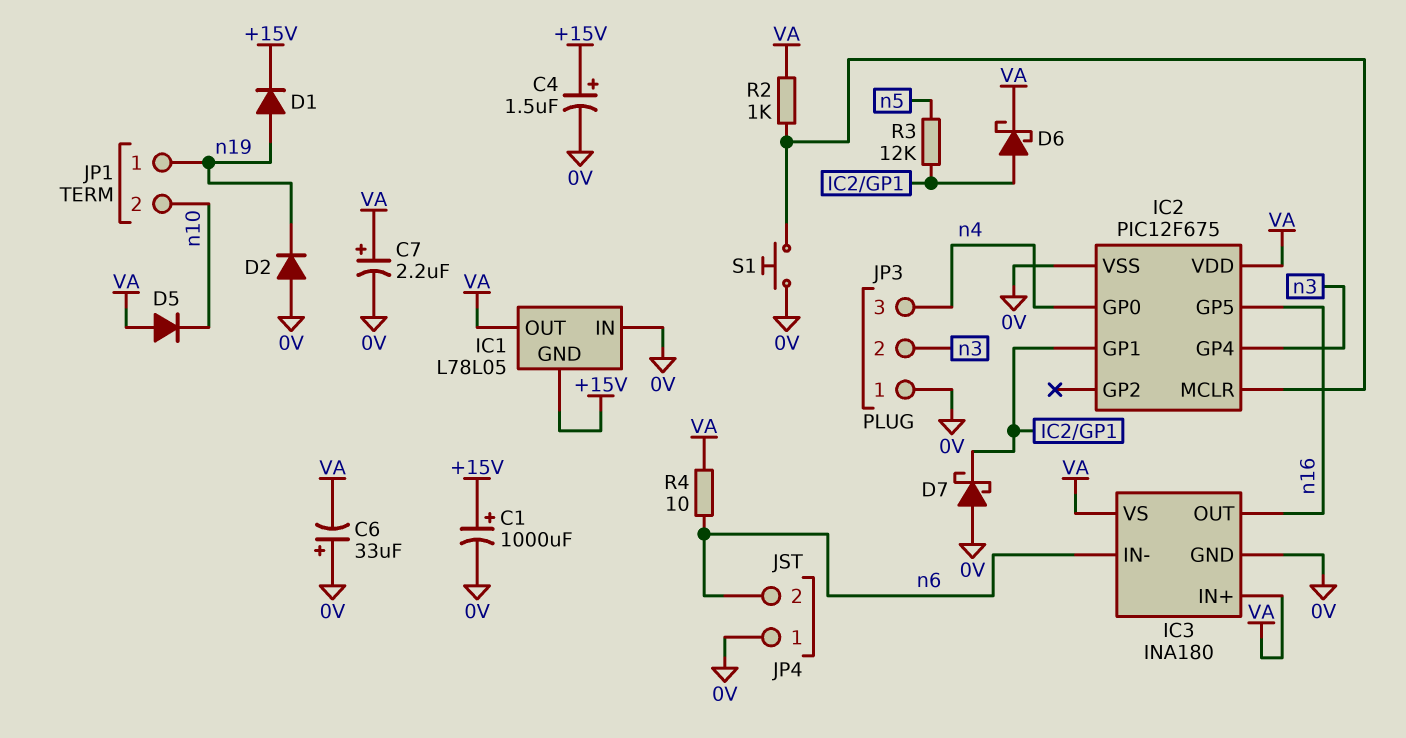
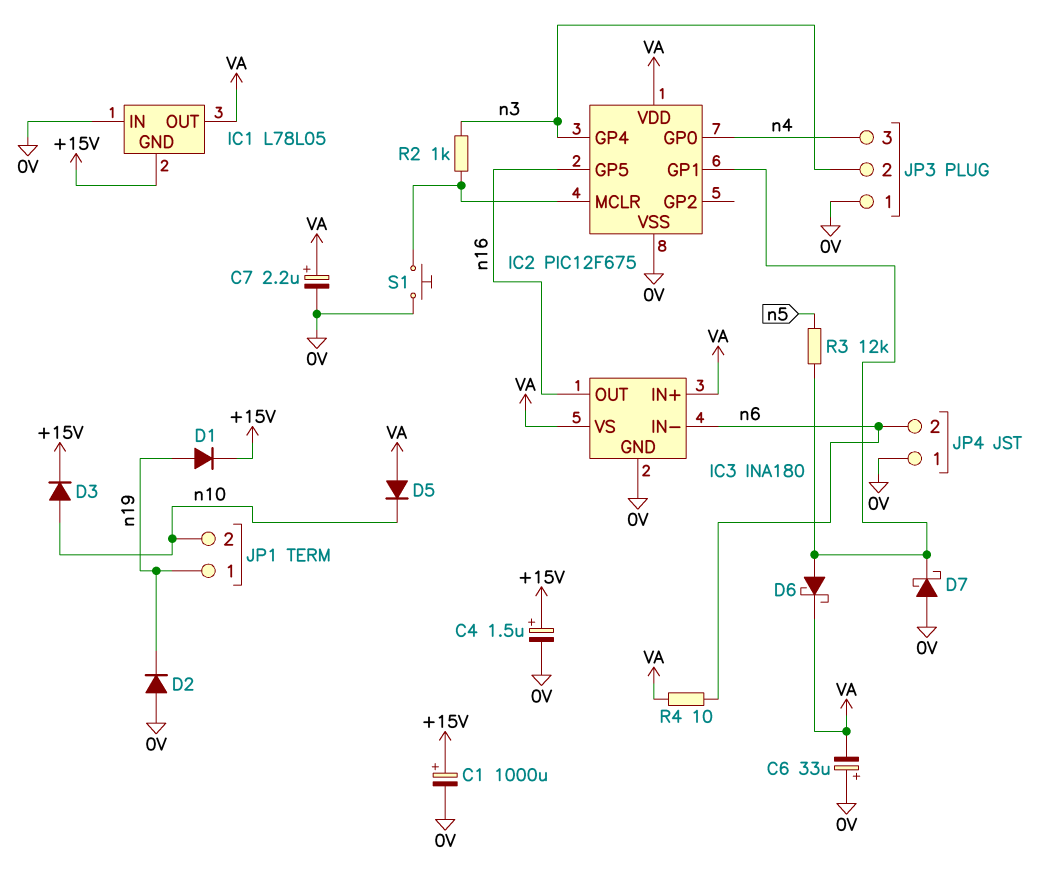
D3: none -> diode (A n10, K +15V)
R2: 1k (IC2/MCLR, VA) -> 1k (IC2/MCLR, n3)

